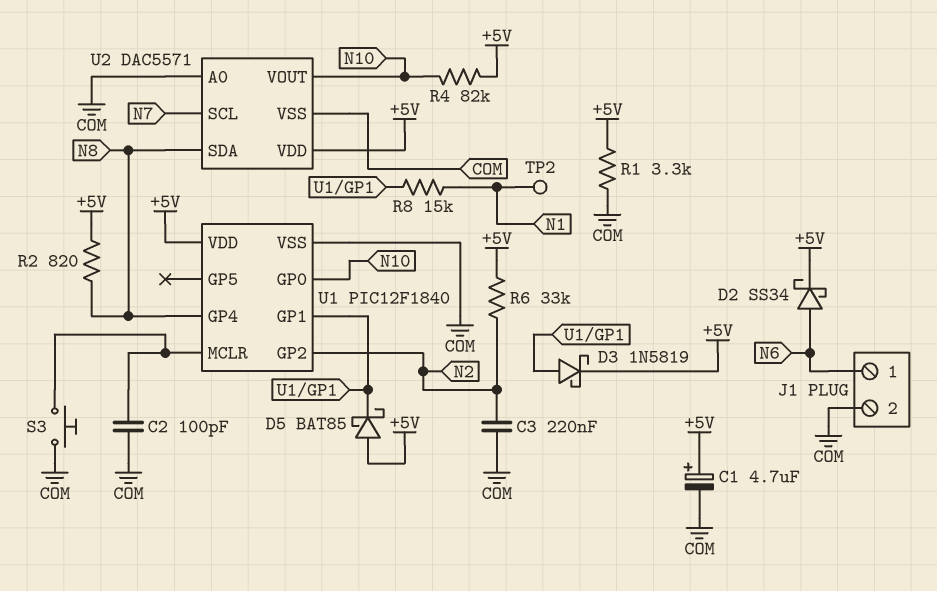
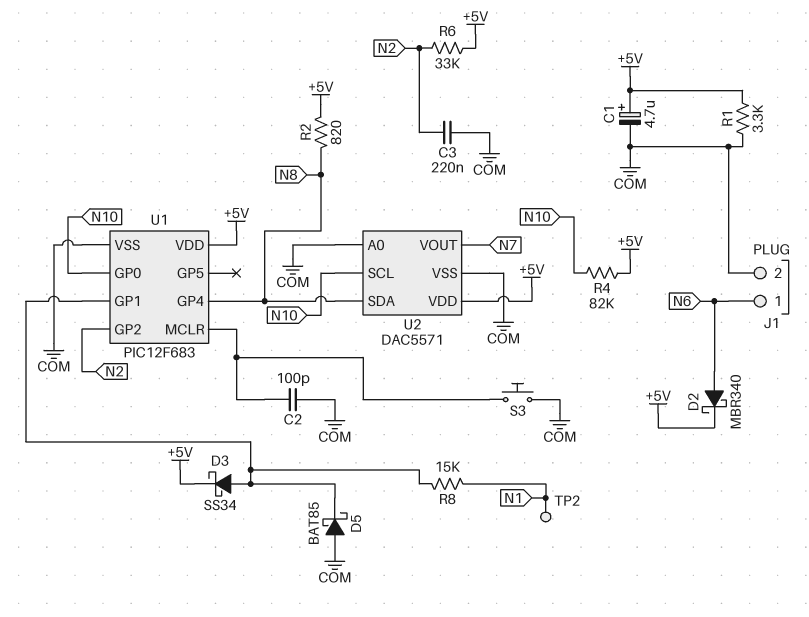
D2: schottky SS34 (A N6, K +5V) -> schottky MBR340 (A N6, K +5V)
D3: schottky 1N5819 (A U1/GP1, K +5V) -> schottky SS34 (A U1/GP1, K +5V)
D5: schottky BAT85 (A +5V, K U1/GP1) -> schottky BAT85 (A COM, K U1/GP1)
U1: PIC12F1840 -> PIC12F683
U2 pin SCL: N7 -> N10
U2 pin VOUT: N10 -> N7

